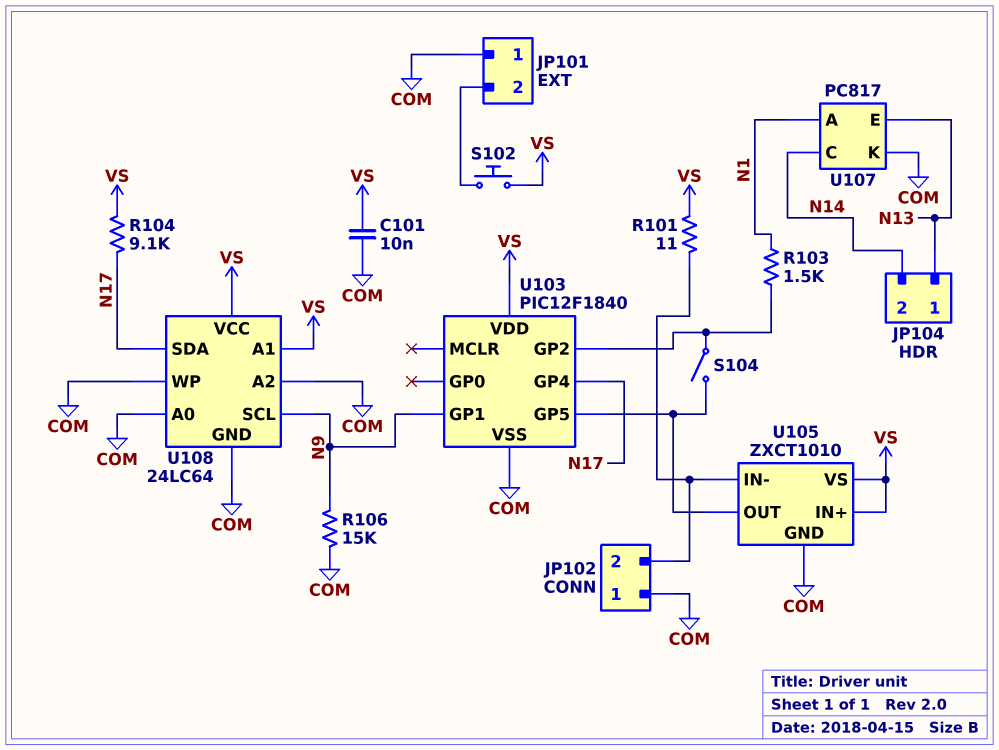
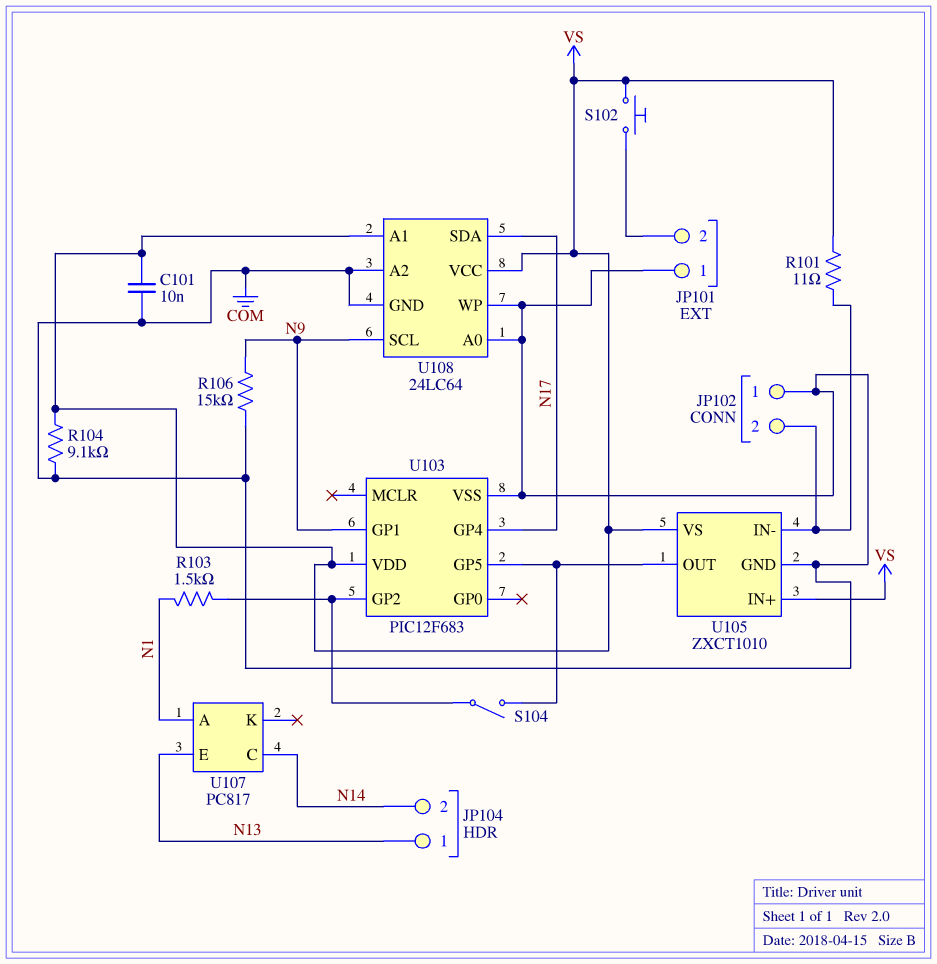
R104: 9.1k (N17, VS) -> 9.1k (COM, VS)
U103: PIC12F1840 -> PIC12F683
U107 pin K: COM -> none

